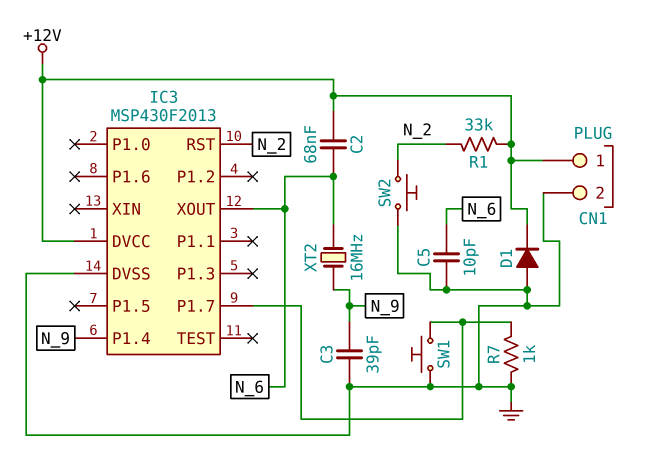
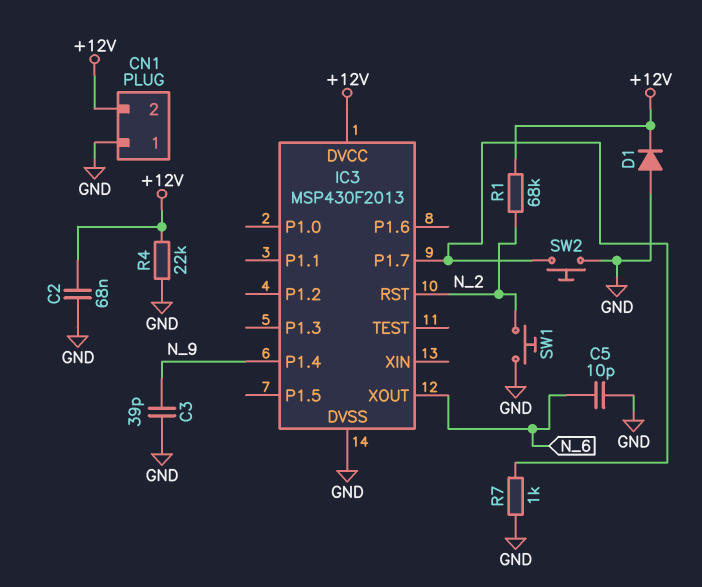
C2: 68nF (+12V, N_6) -> 68nF (+12V, GND)
CN1 pin 1: +12V -> GND
CN1 pin 2: GND -> +12V
R1: 33k (+12V, N_2) -> 68k (+12V, N_2)
R4: none -> 22k (+12V, GND)
SW1: button (GND, IC3/P1.7) -> button (GND, N_2)
SW2: button (GND, N_2) -> button (GND, IC3/P1.7)
XT2: 16MHz (N_6, N_9) -> none

